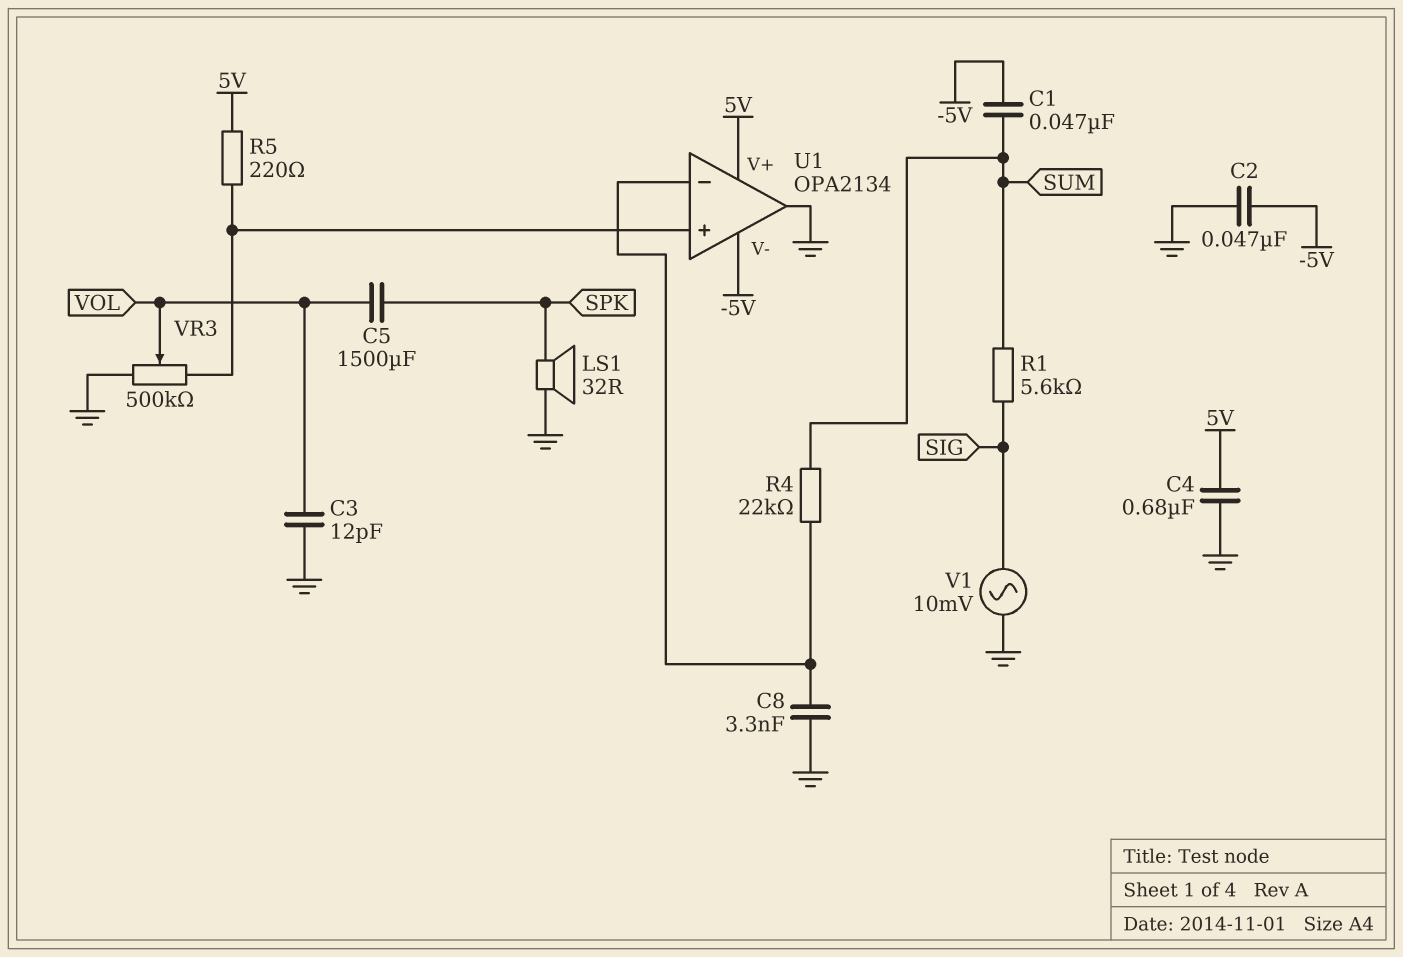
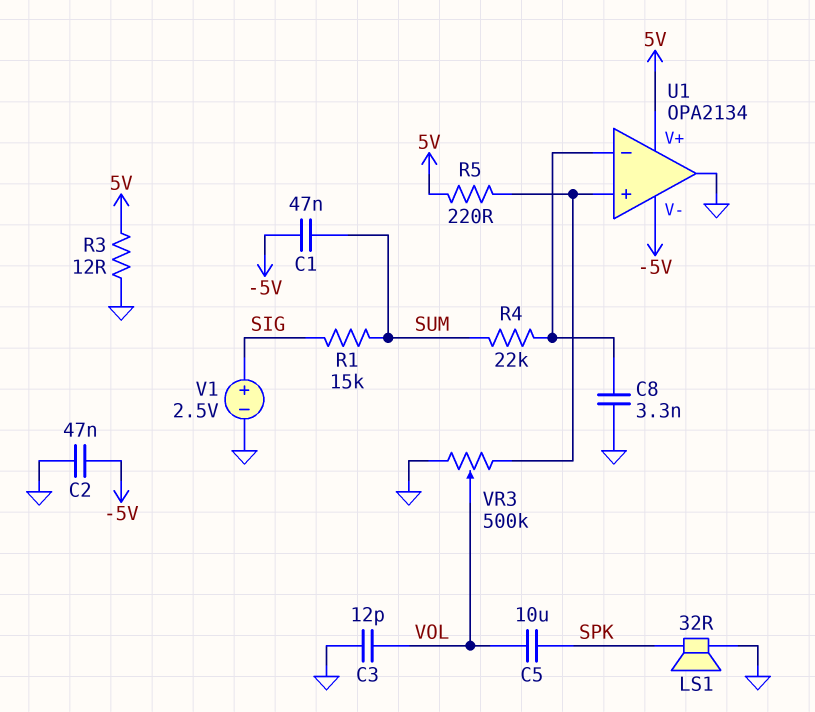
C4: 680nF (5V, GND) -> none
C5: 1500uF (SPK, VOL) -> 10uF (SPK, VOL)
R1: 5.6k (SIG, SUM) -> 15k (SIG, SUM)
R3: none -> 12 (5V, GND)
V1: AC 10mV (GND, SIG) -> 2.5V (plus SIG, minus GND)

